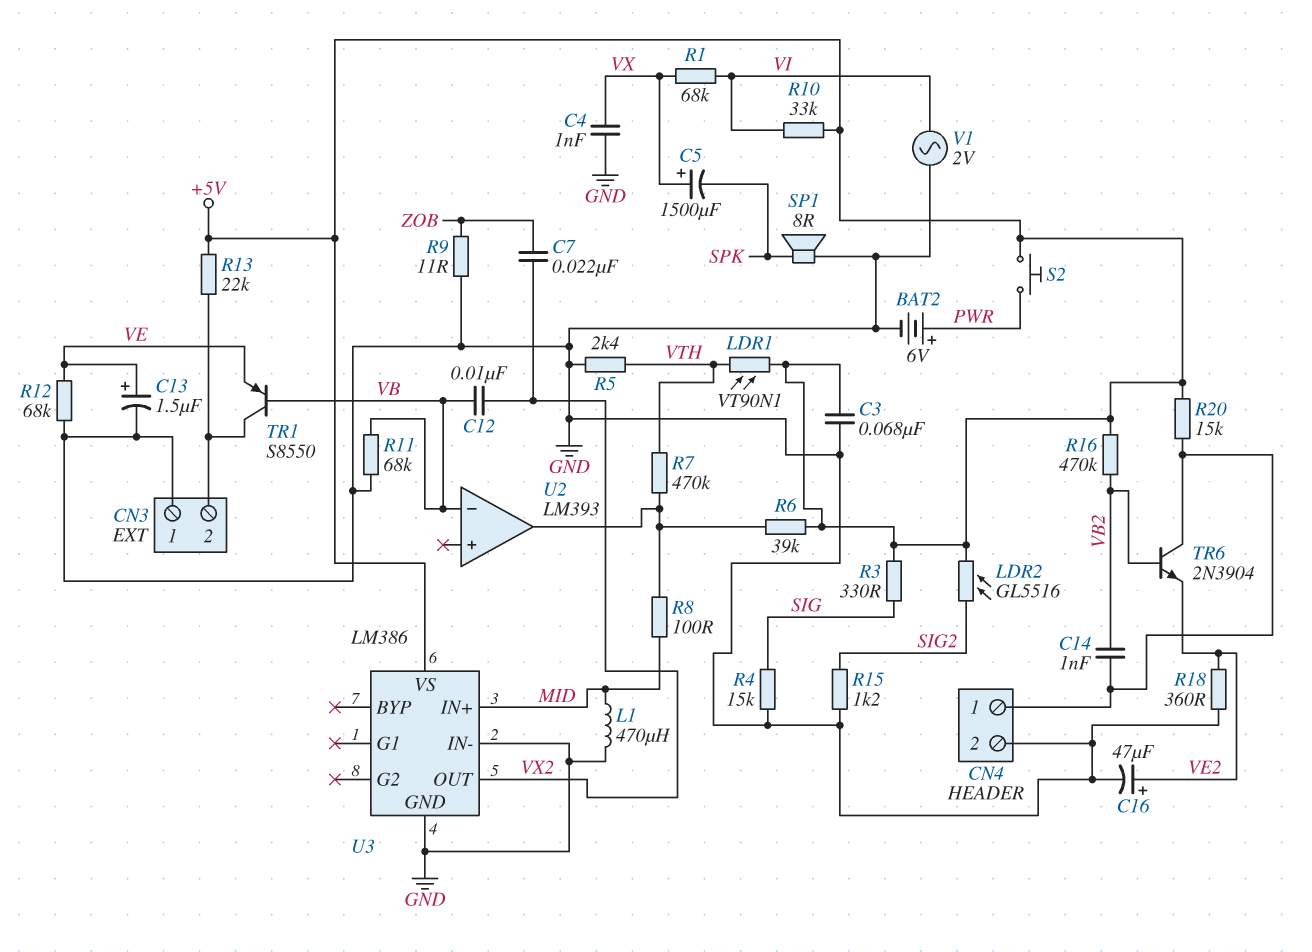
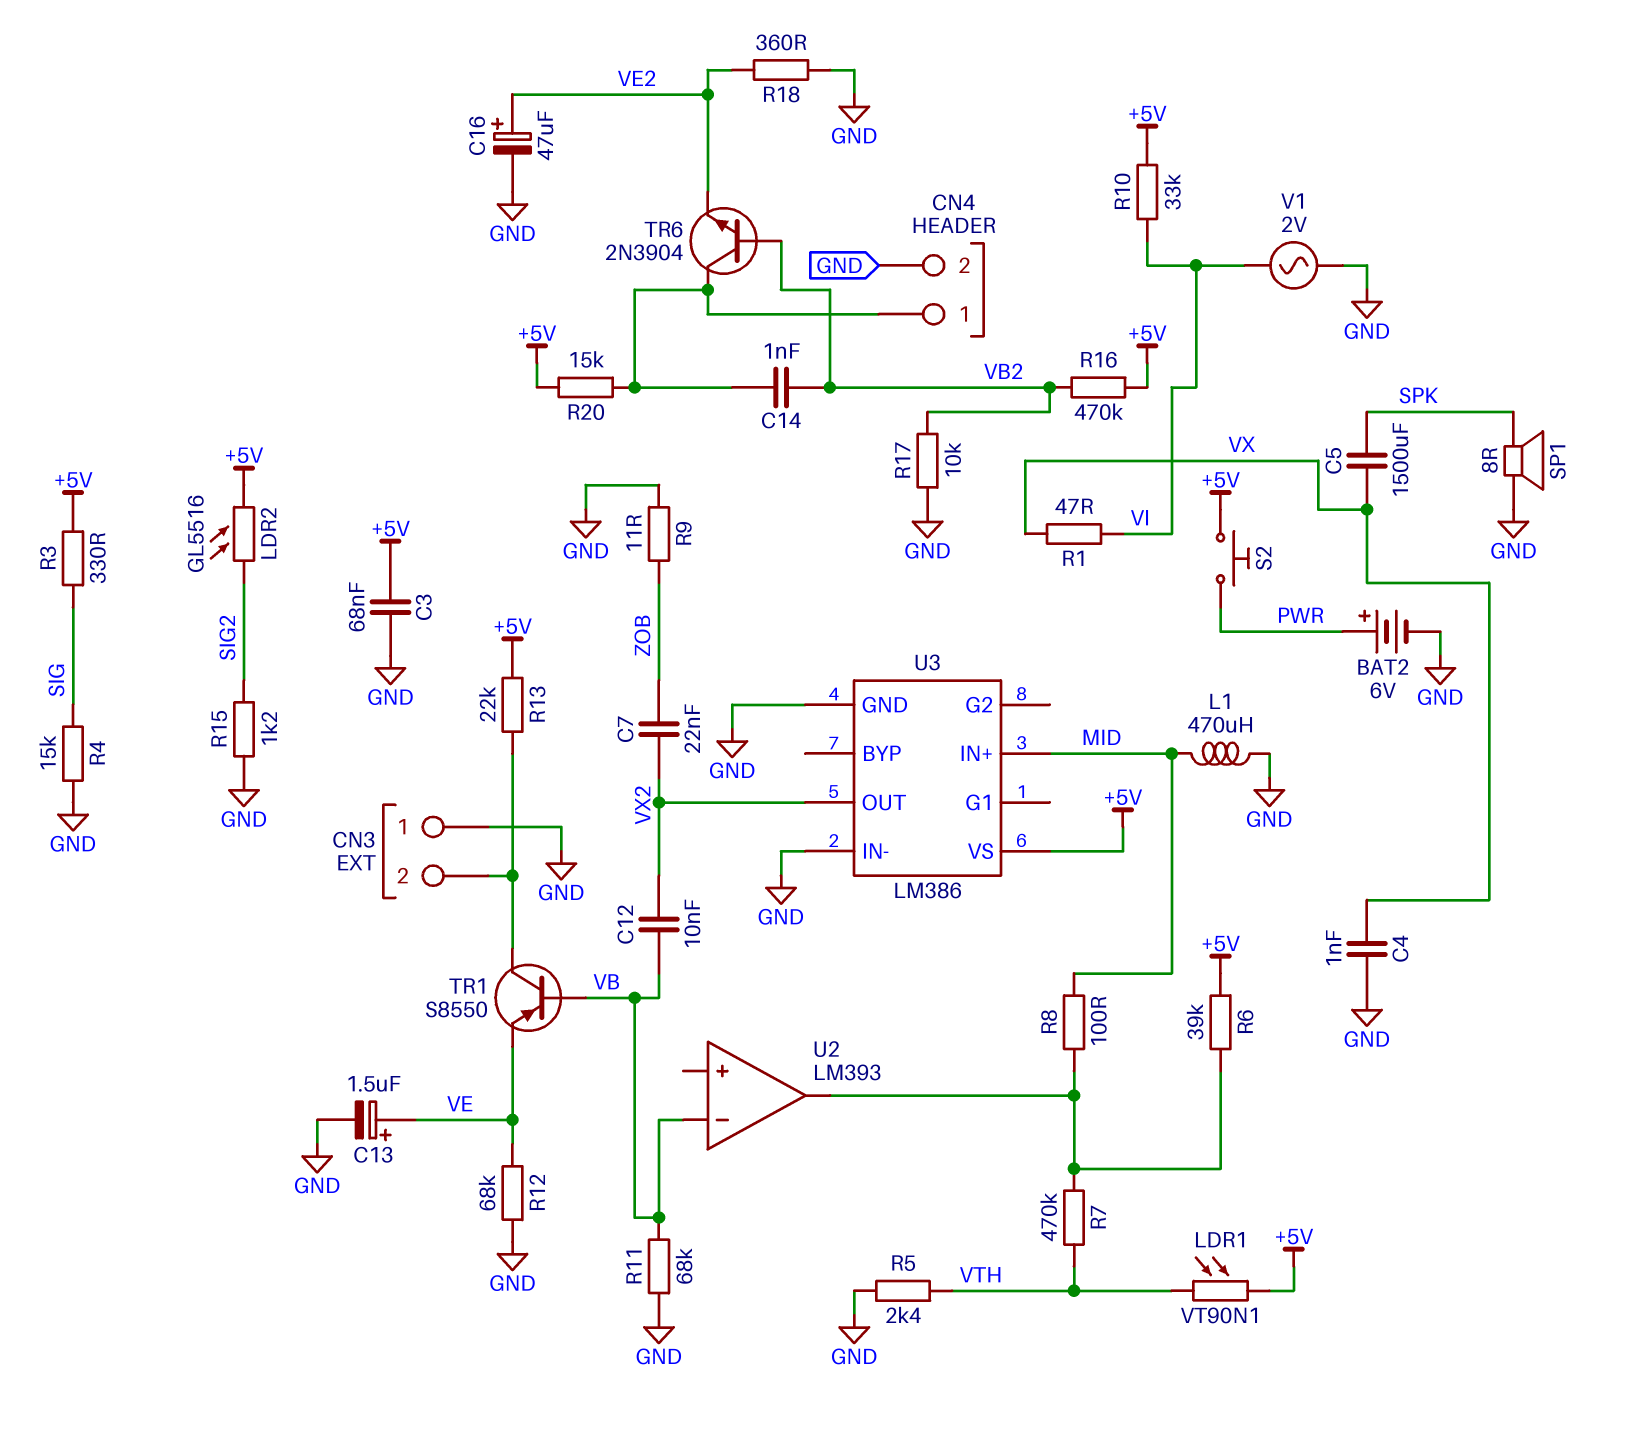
C5: 1500uF (plus VX, minus SPK) -> 1500uF (SPK, VX)
R1: 68k (VI, VX) -> 47 (VI, VX)
R17: none -> 10k (GND, VB2)

